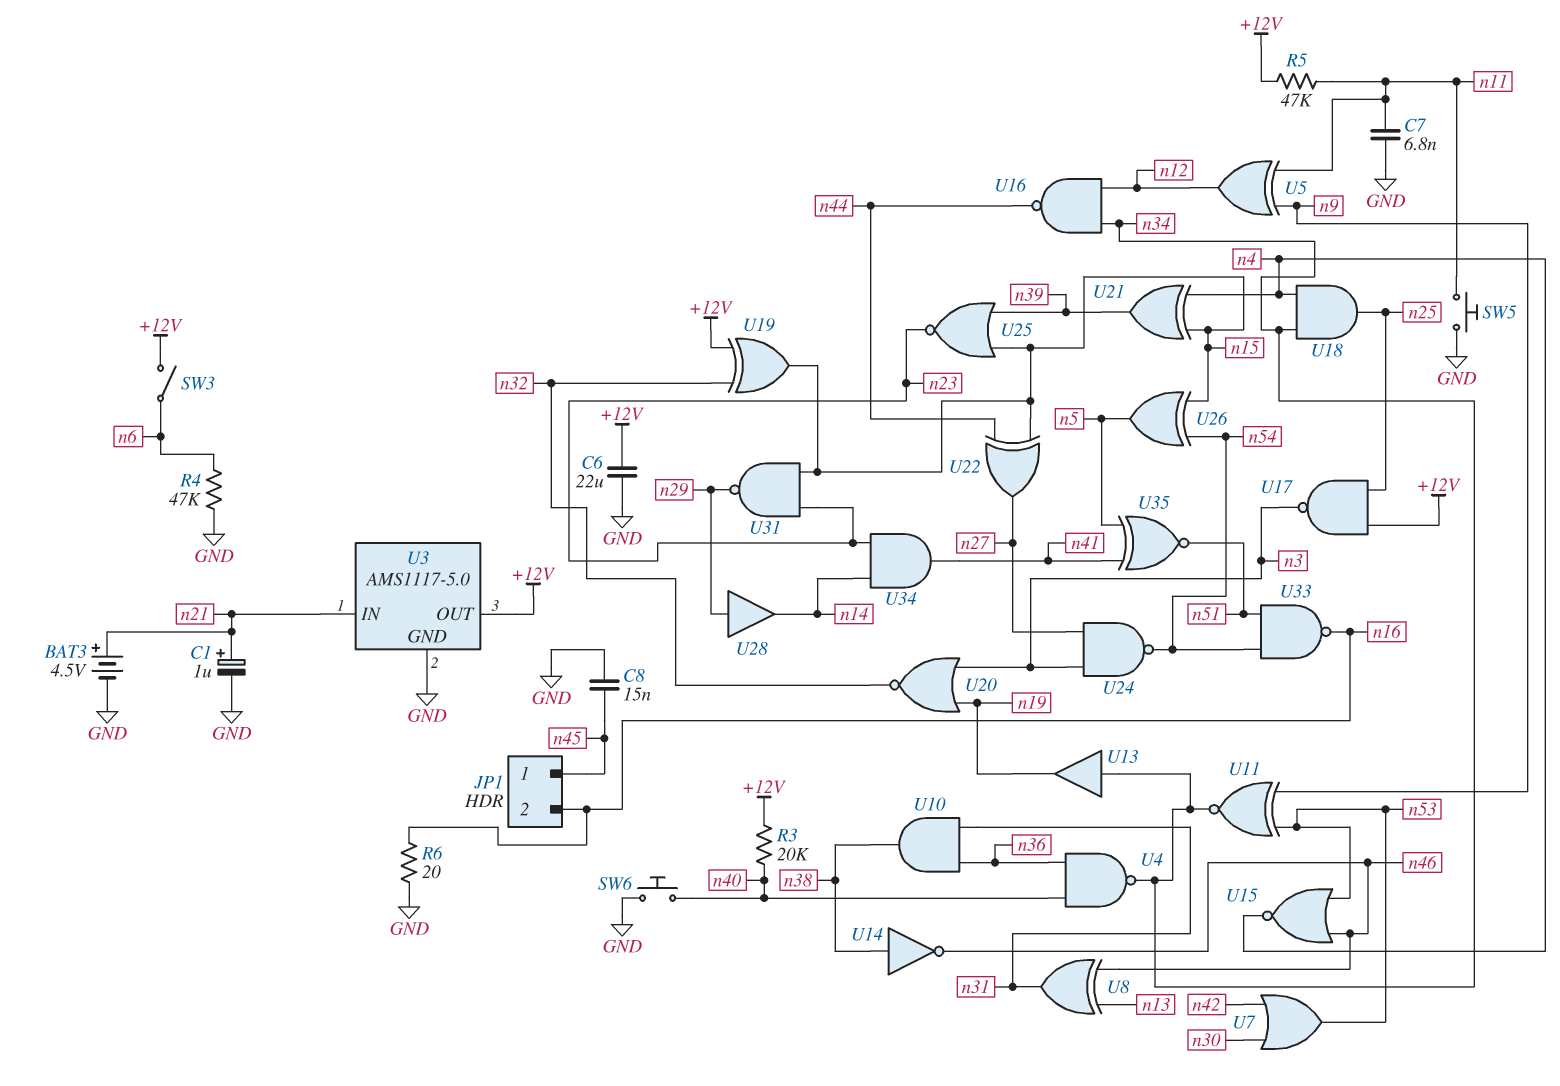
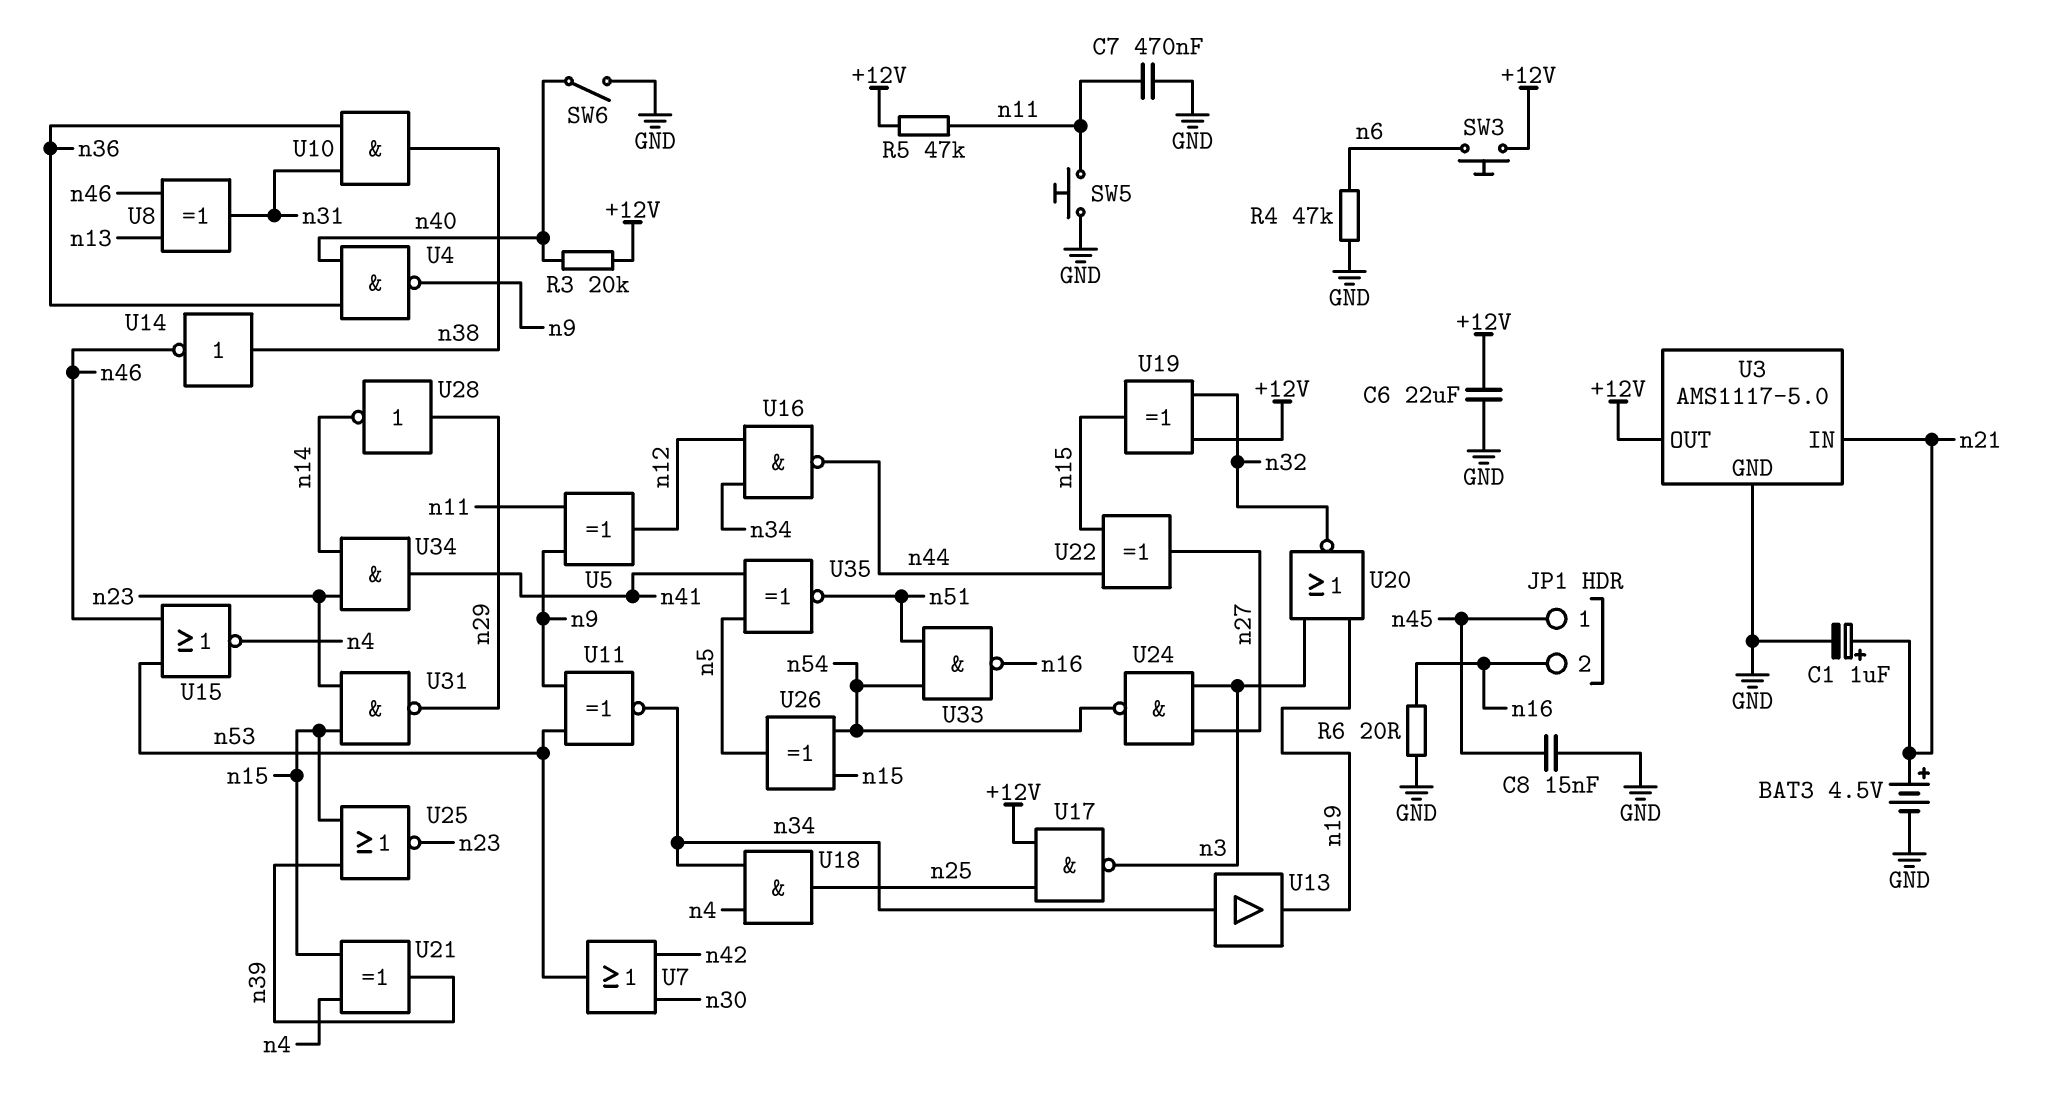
C7: 6.8nF (GND, n11) -> 470nF (GND, n11)
SW3: switch (+12V, n6) -> button (+12V, n6)
SW6: button (GND, n40) -> switch (GND, n40)
U4: NAND (in n36, in n40, out n34) -> NAND (in n36, in n40, out n9)
U28: buffer (in n29, out n14) -> NOT (in n29, out n14)

